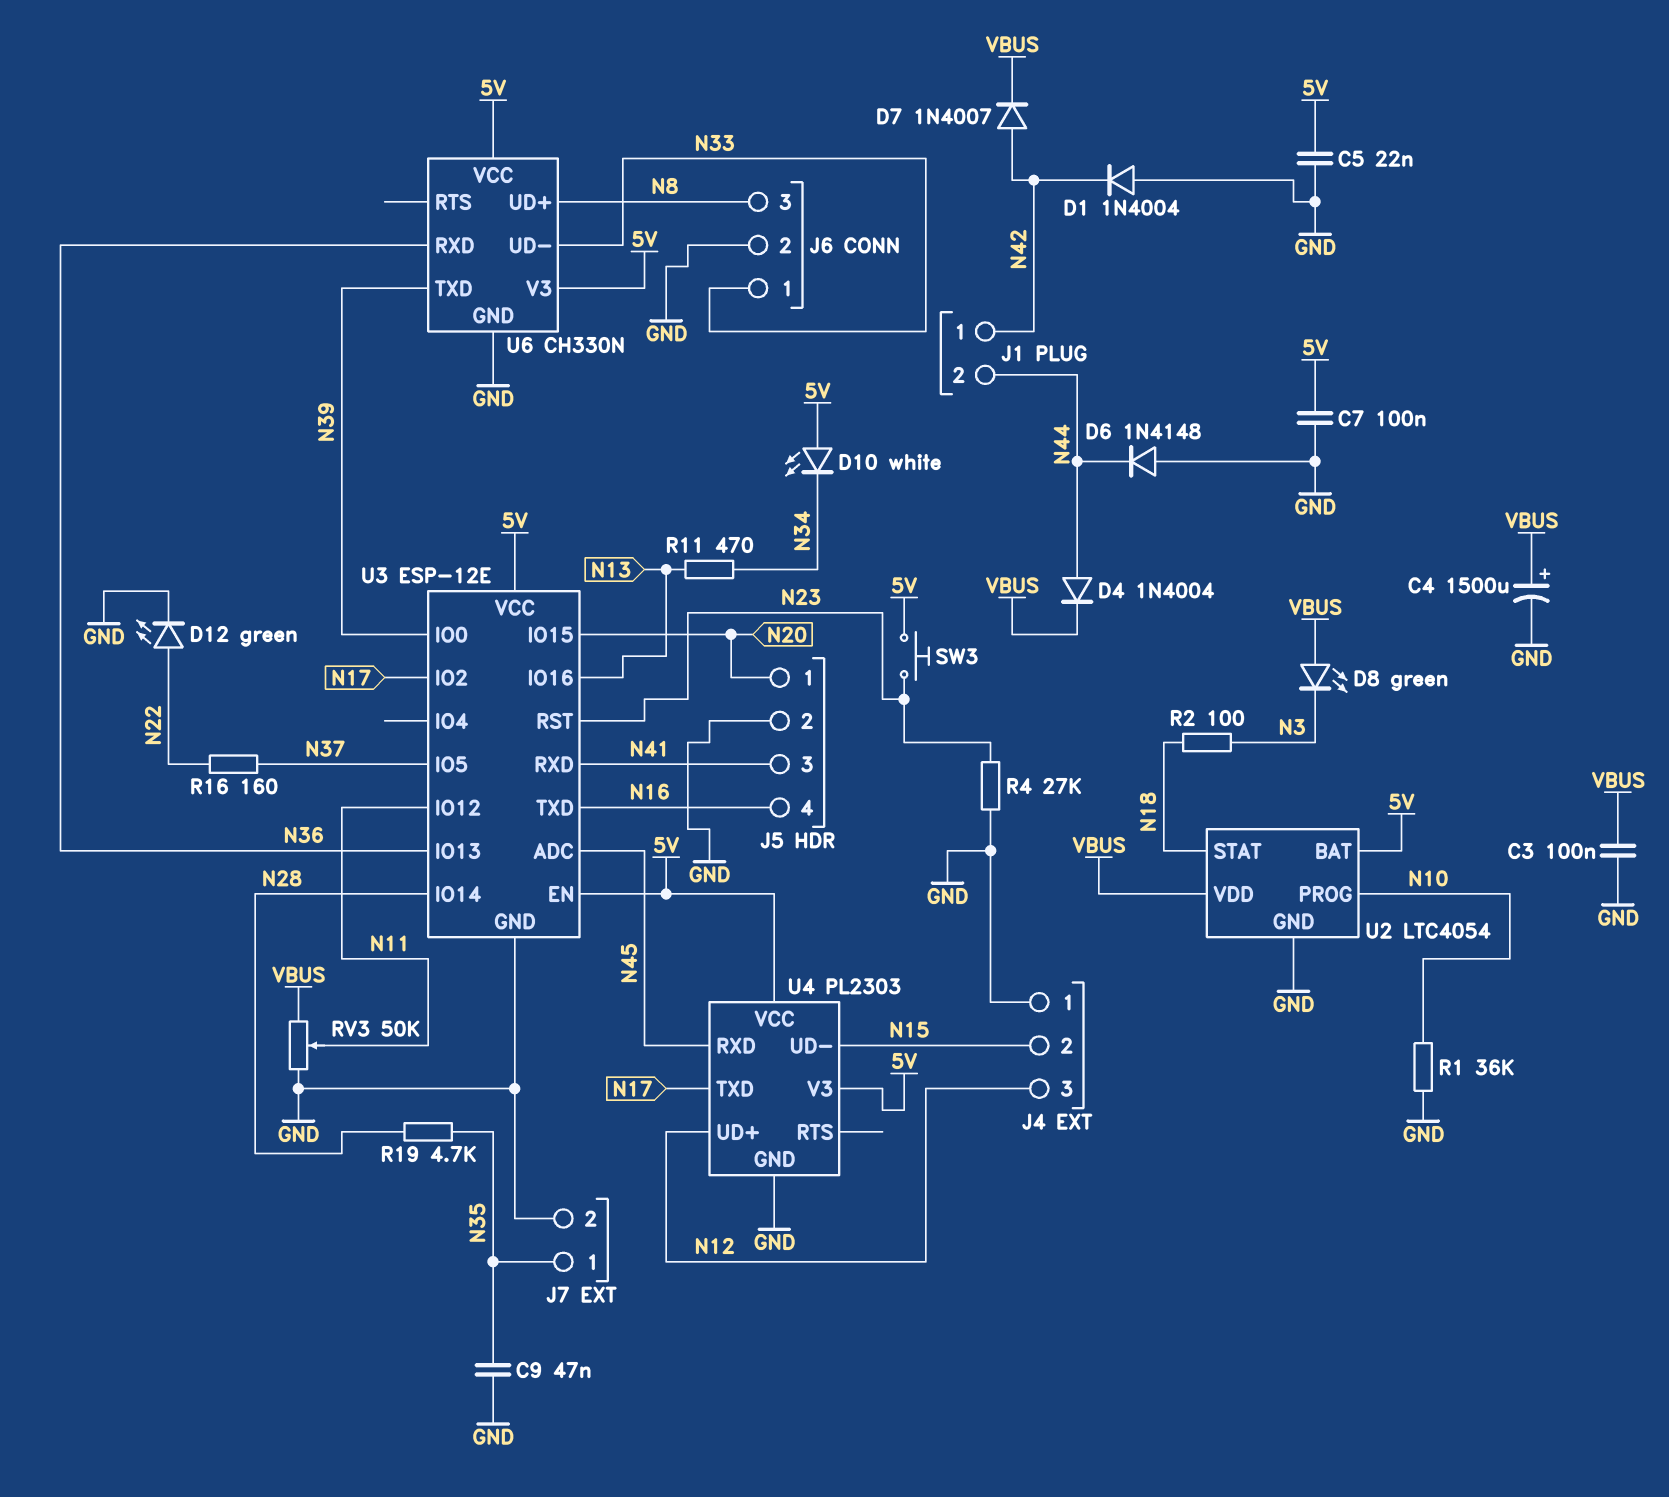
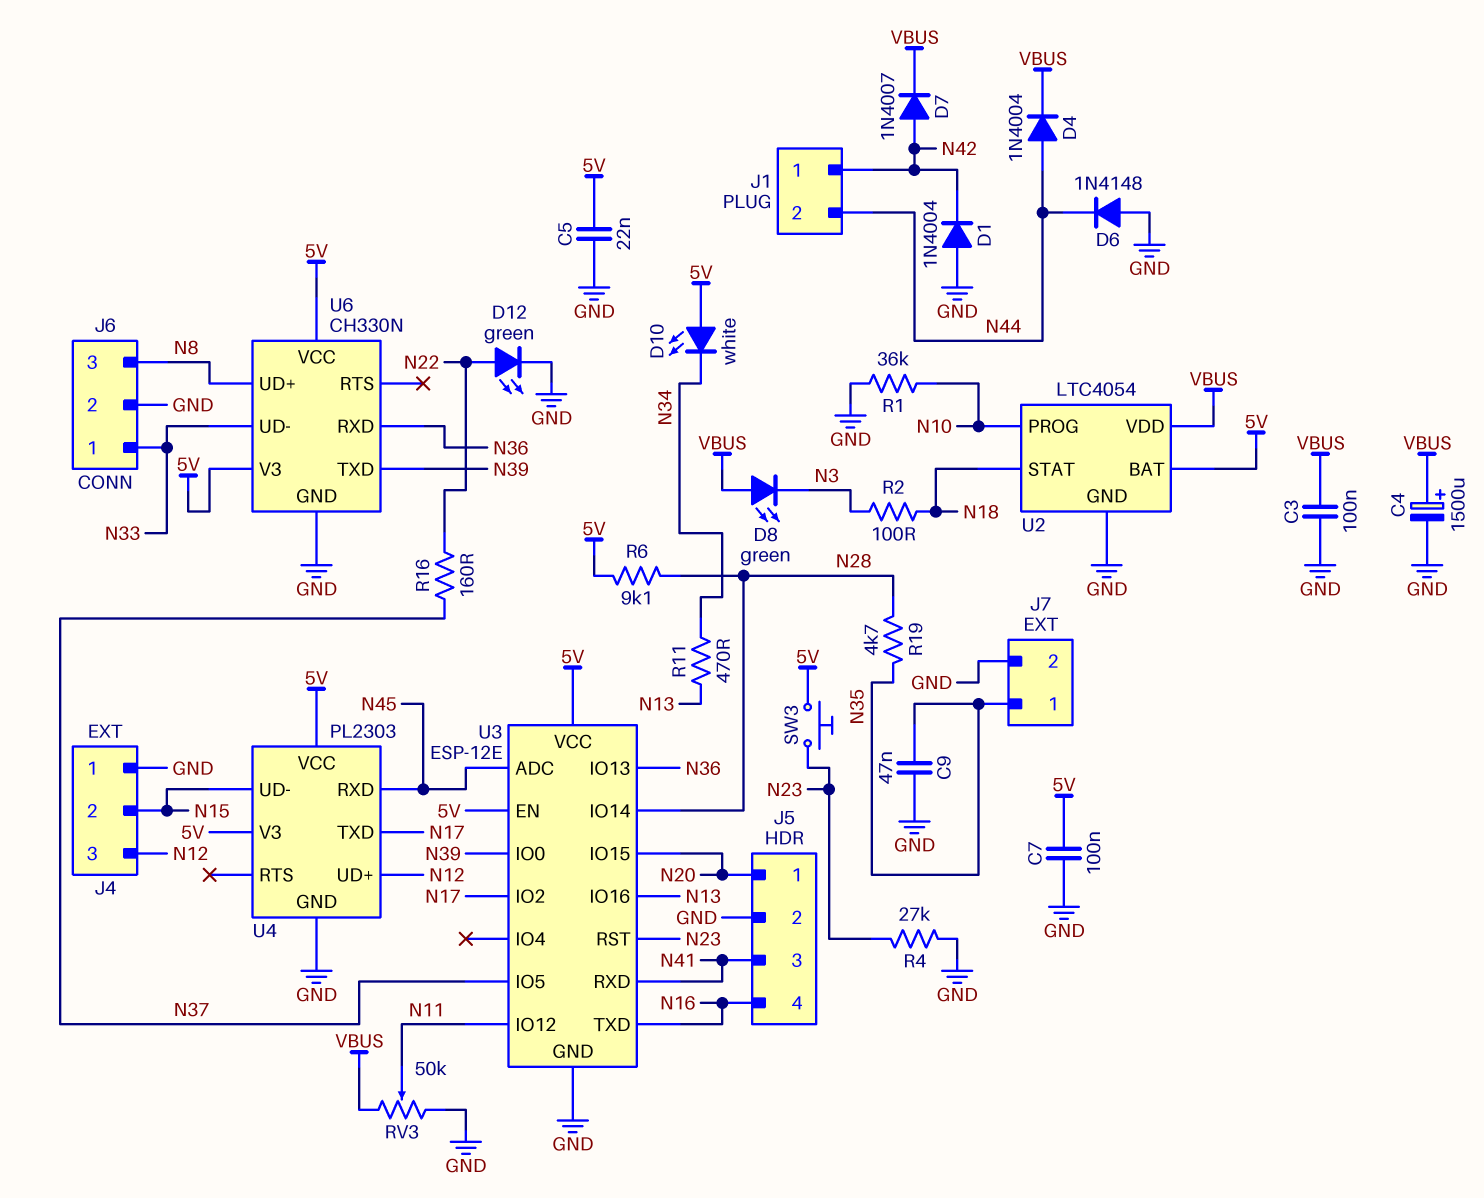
R6: none -> 9.1k (5V, N28)

